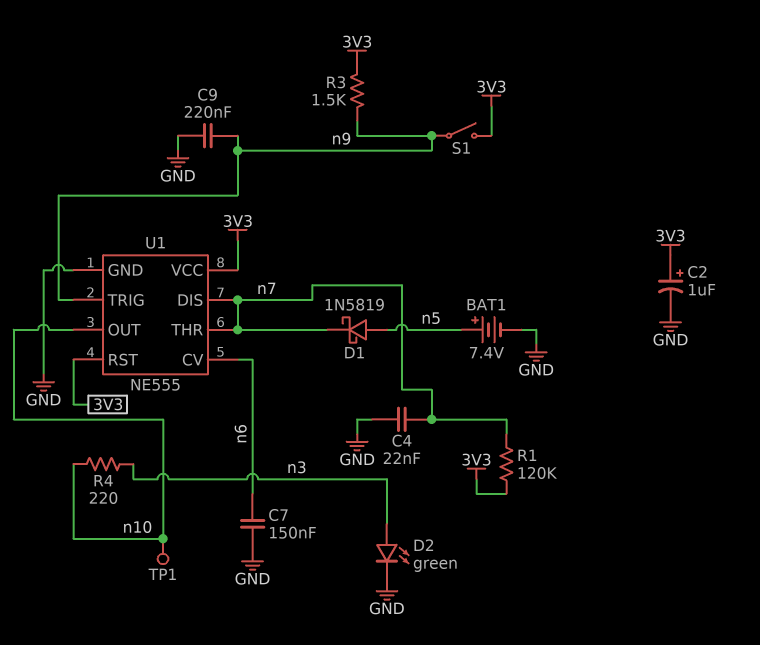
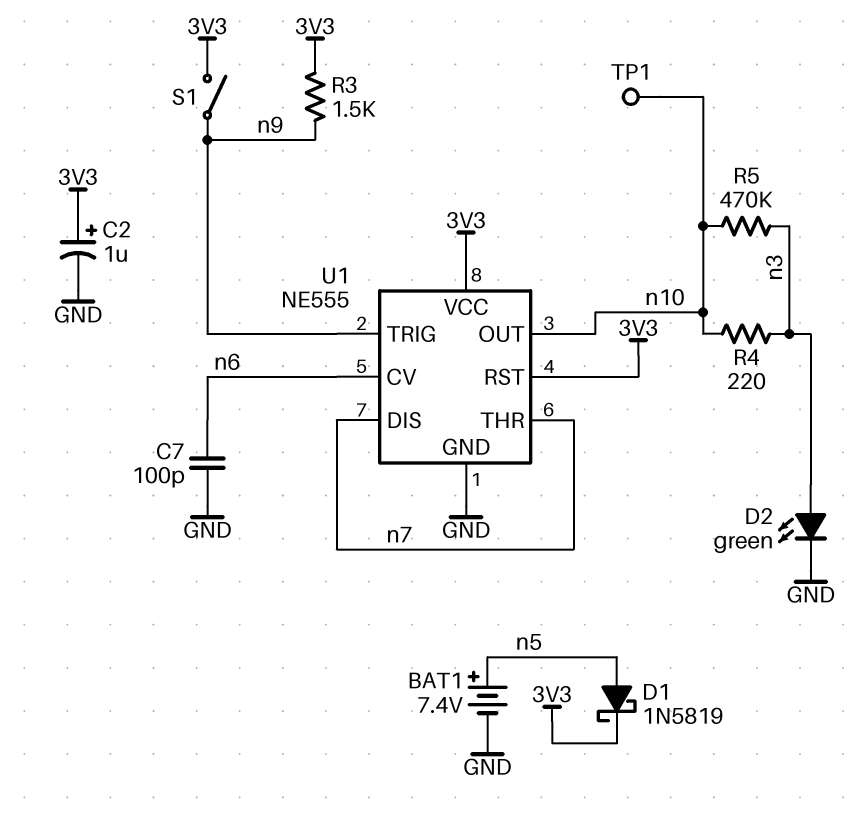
C4: 22nF (GND, n7) -> none
C7: 150nF (GND, n6) -> 100pF (GND, n6)
C9: 220nF (GND, n9) -> none
D1: schottky 1N5819 (A n5, K n7) -> schottky 1N5819 (A n5, K 3V3)
R1: 120k (3V3, n7) -> none
R5: none -> 470k (n3, n10)

